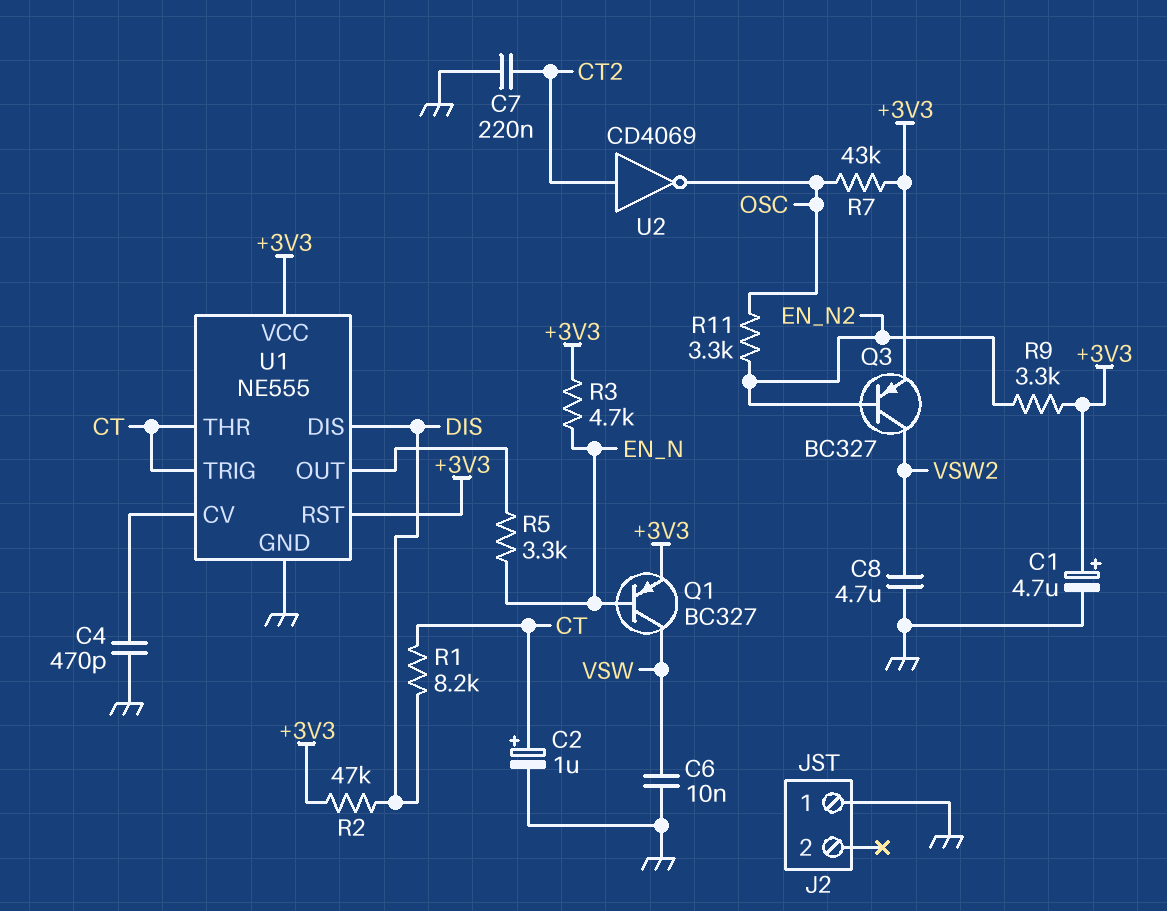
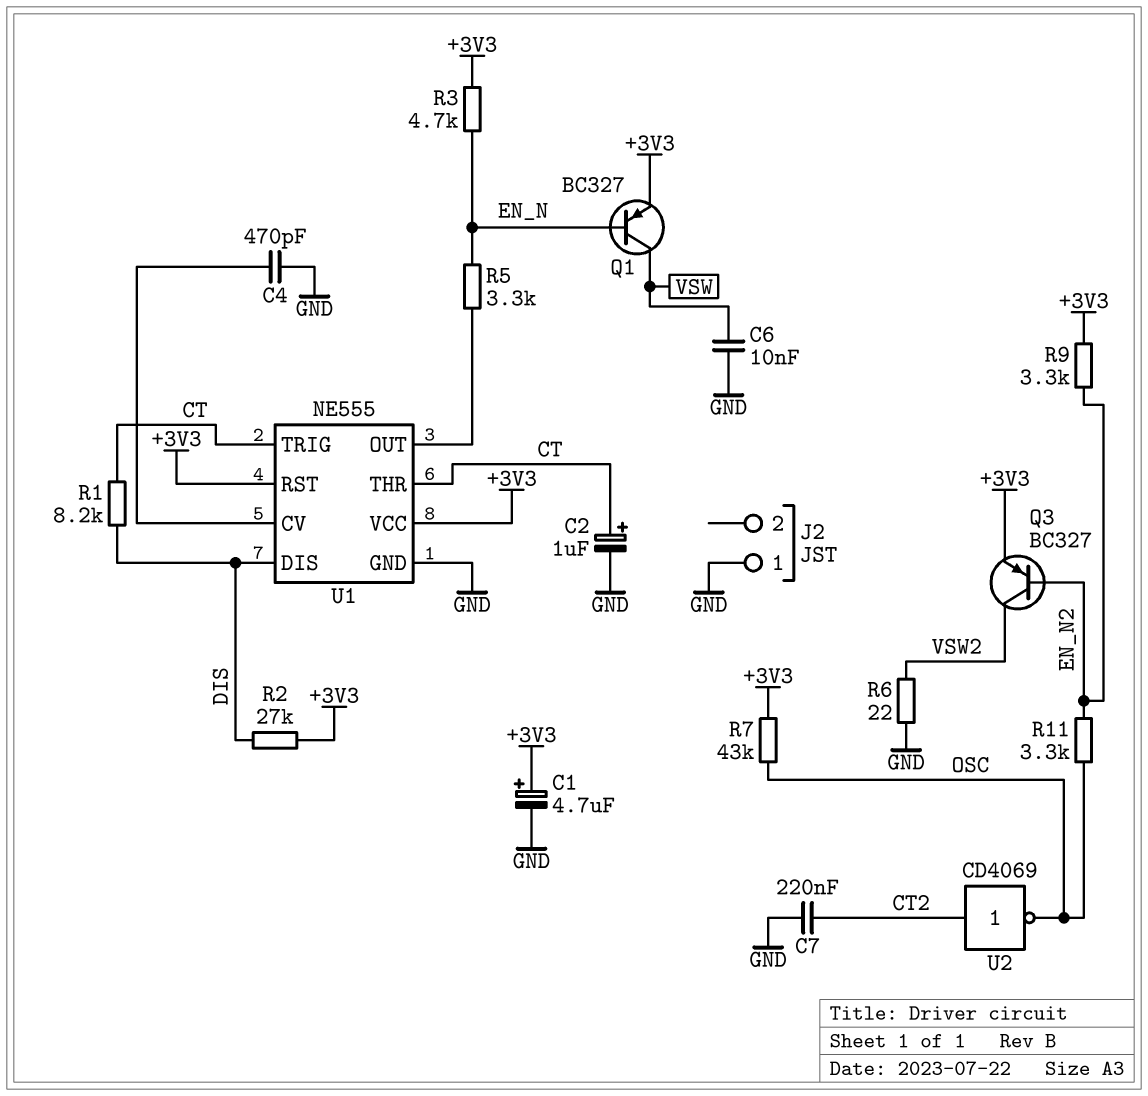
C8: 4.7uF (GND, VSW2) -> none
R2: 47k (+3V3, DIS) -> 27k (+3V3, DIS)
R6: none -> 22 (GND, VSW2)

